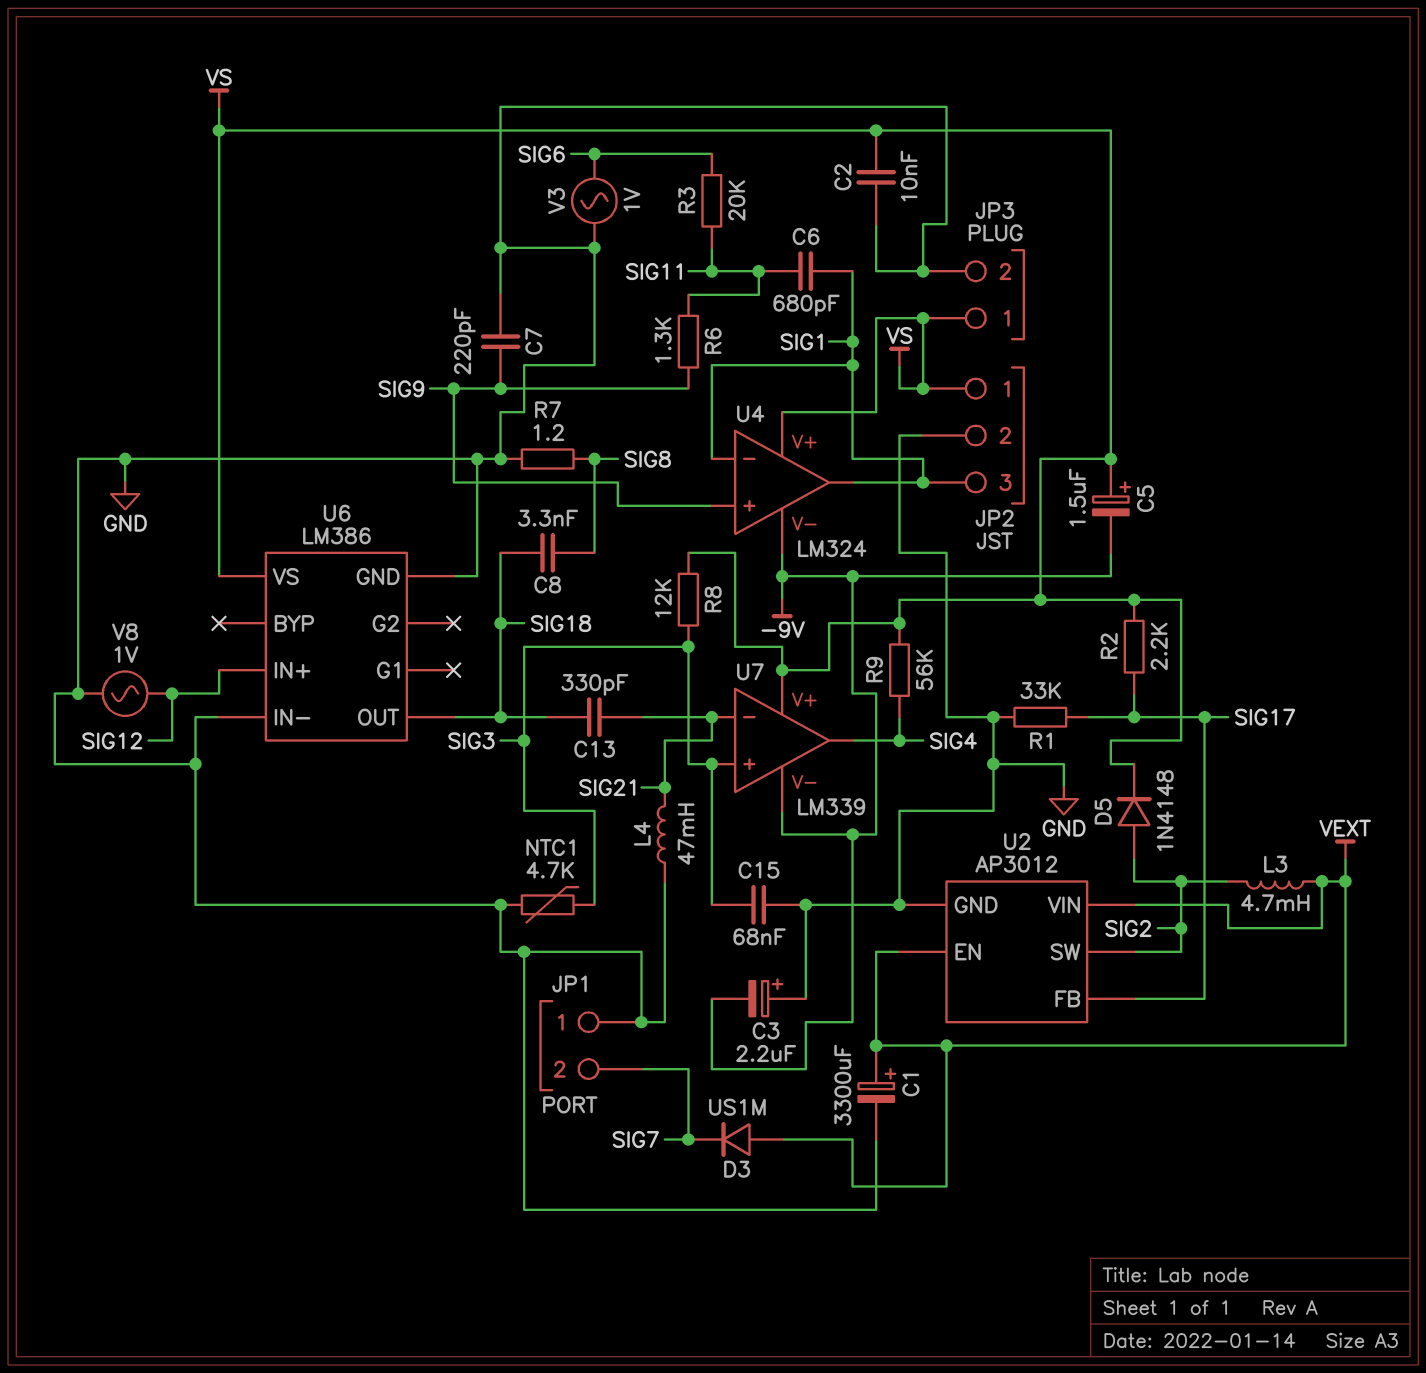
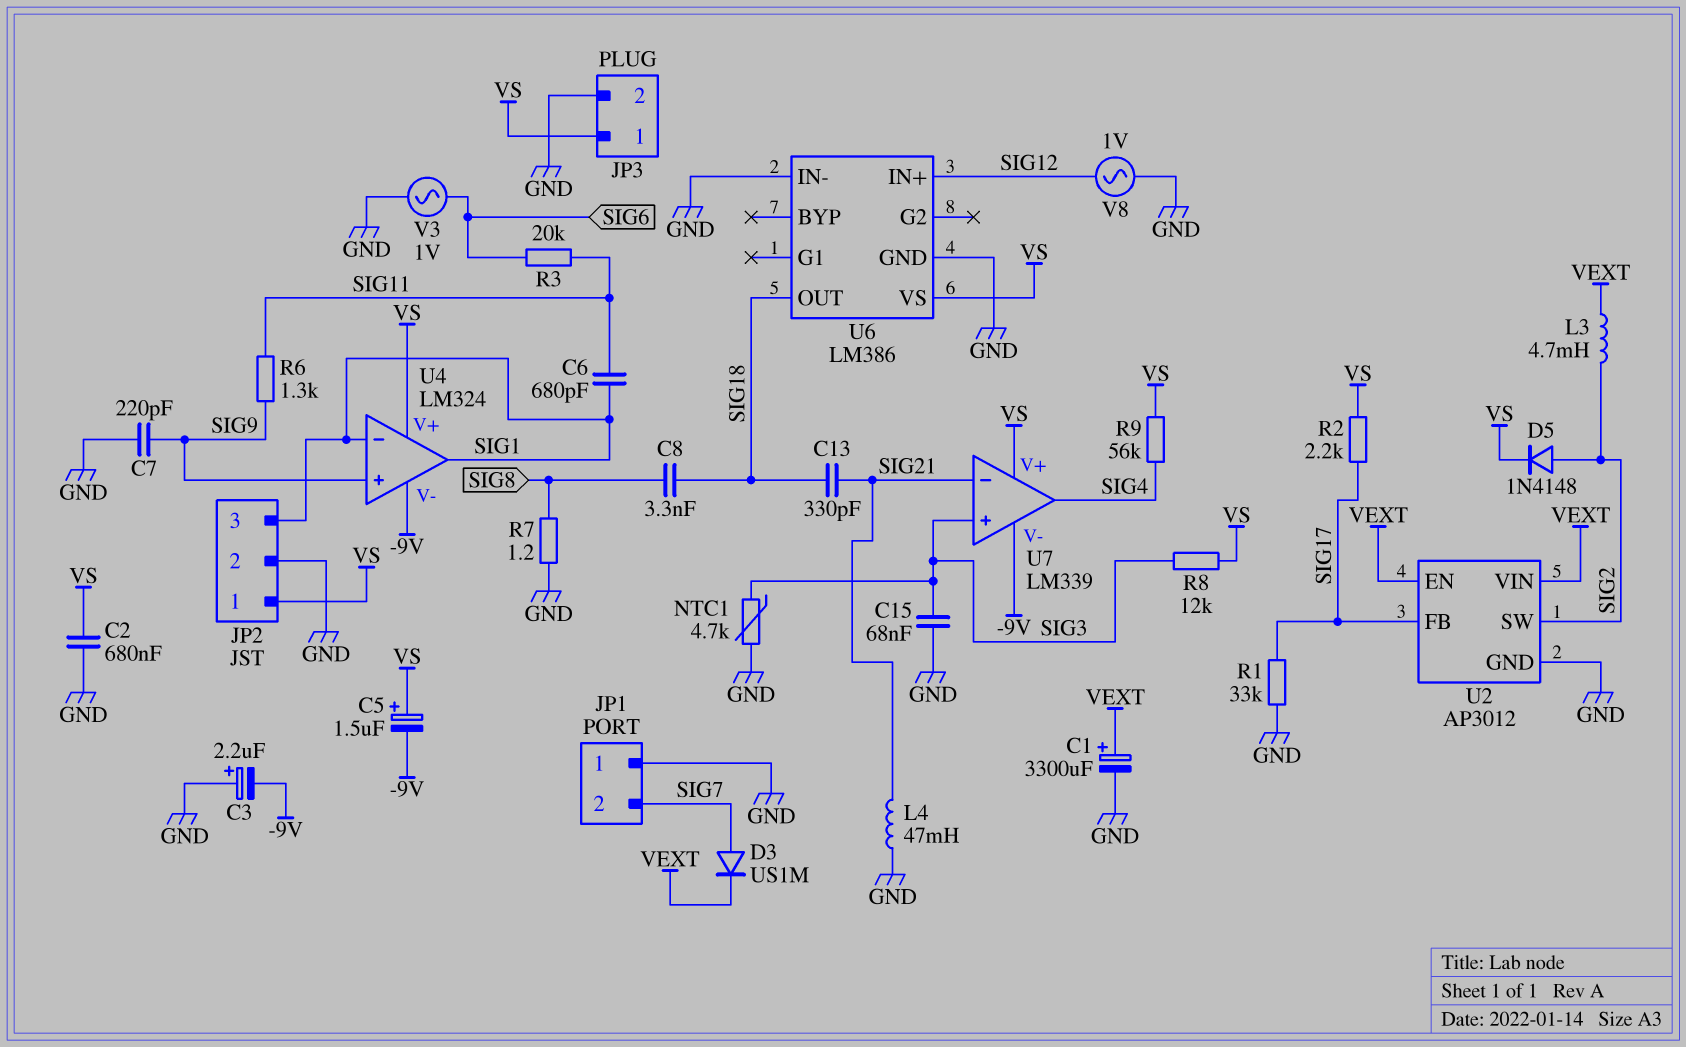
C2: 10nF (GND, VS) -> 680nF (GND, VS)
D3: diode US1M (A VEXT, K SIG7) -> diode US1M (A SIG7, K VEXT)

